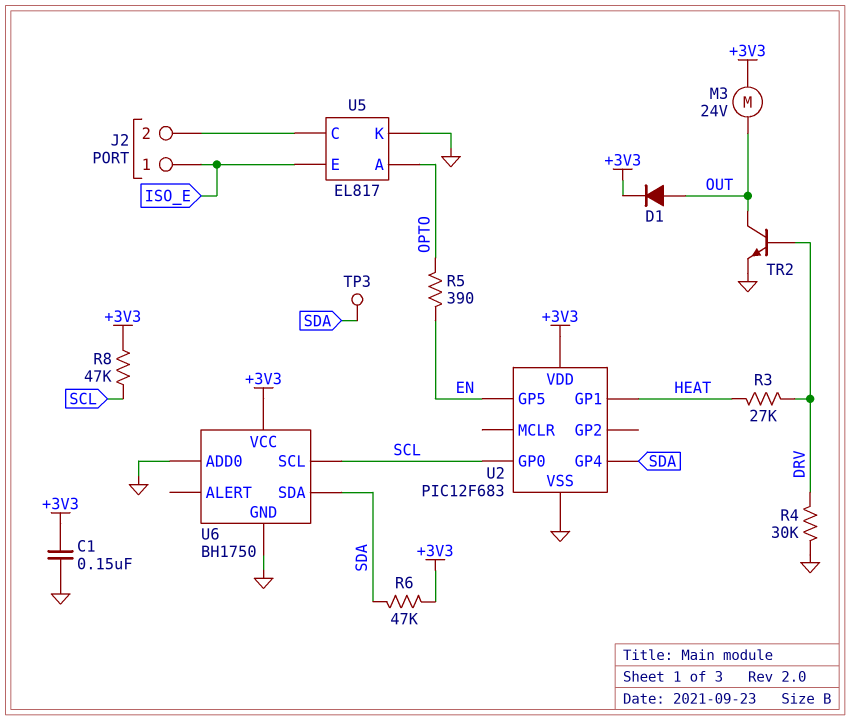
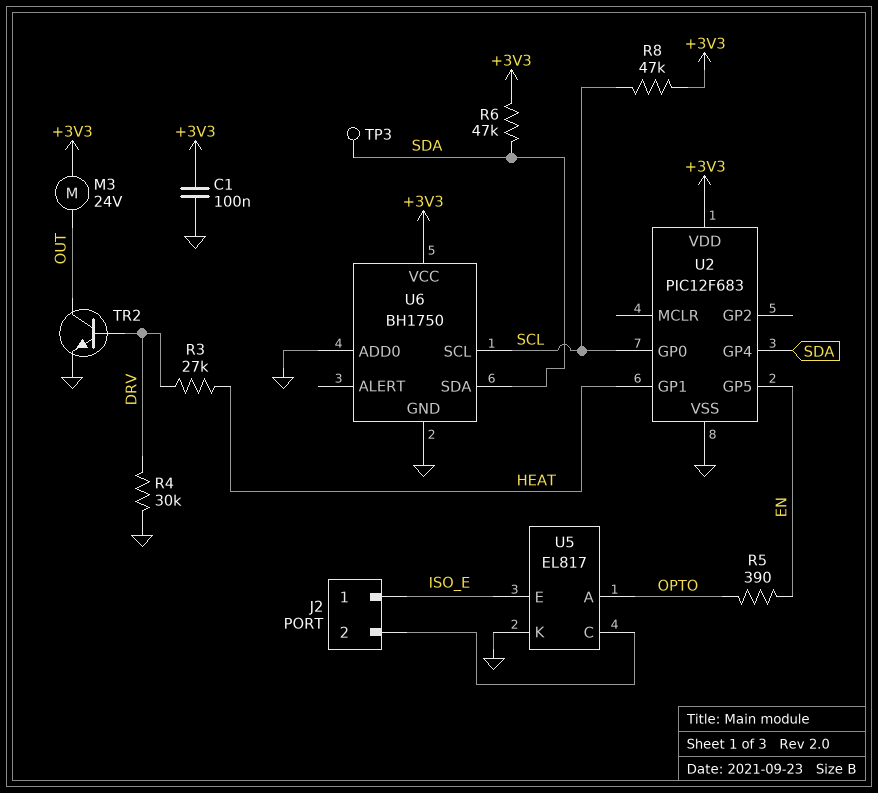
C1: 150nF (+3V3, GND) -> 100nF (+3V3, GND)
D1: diode (A OUT, K +3V3) -> none

